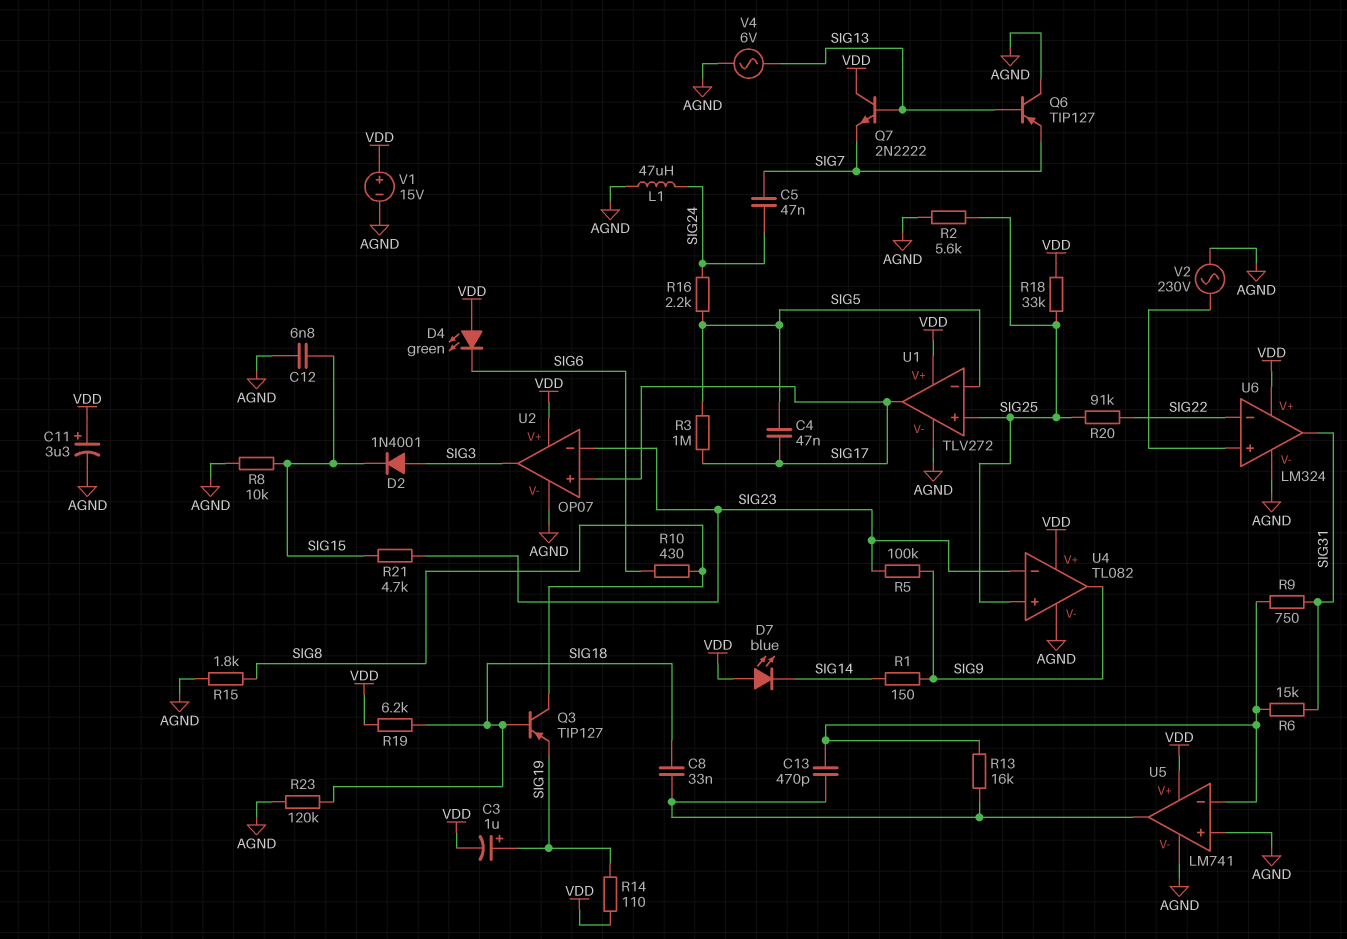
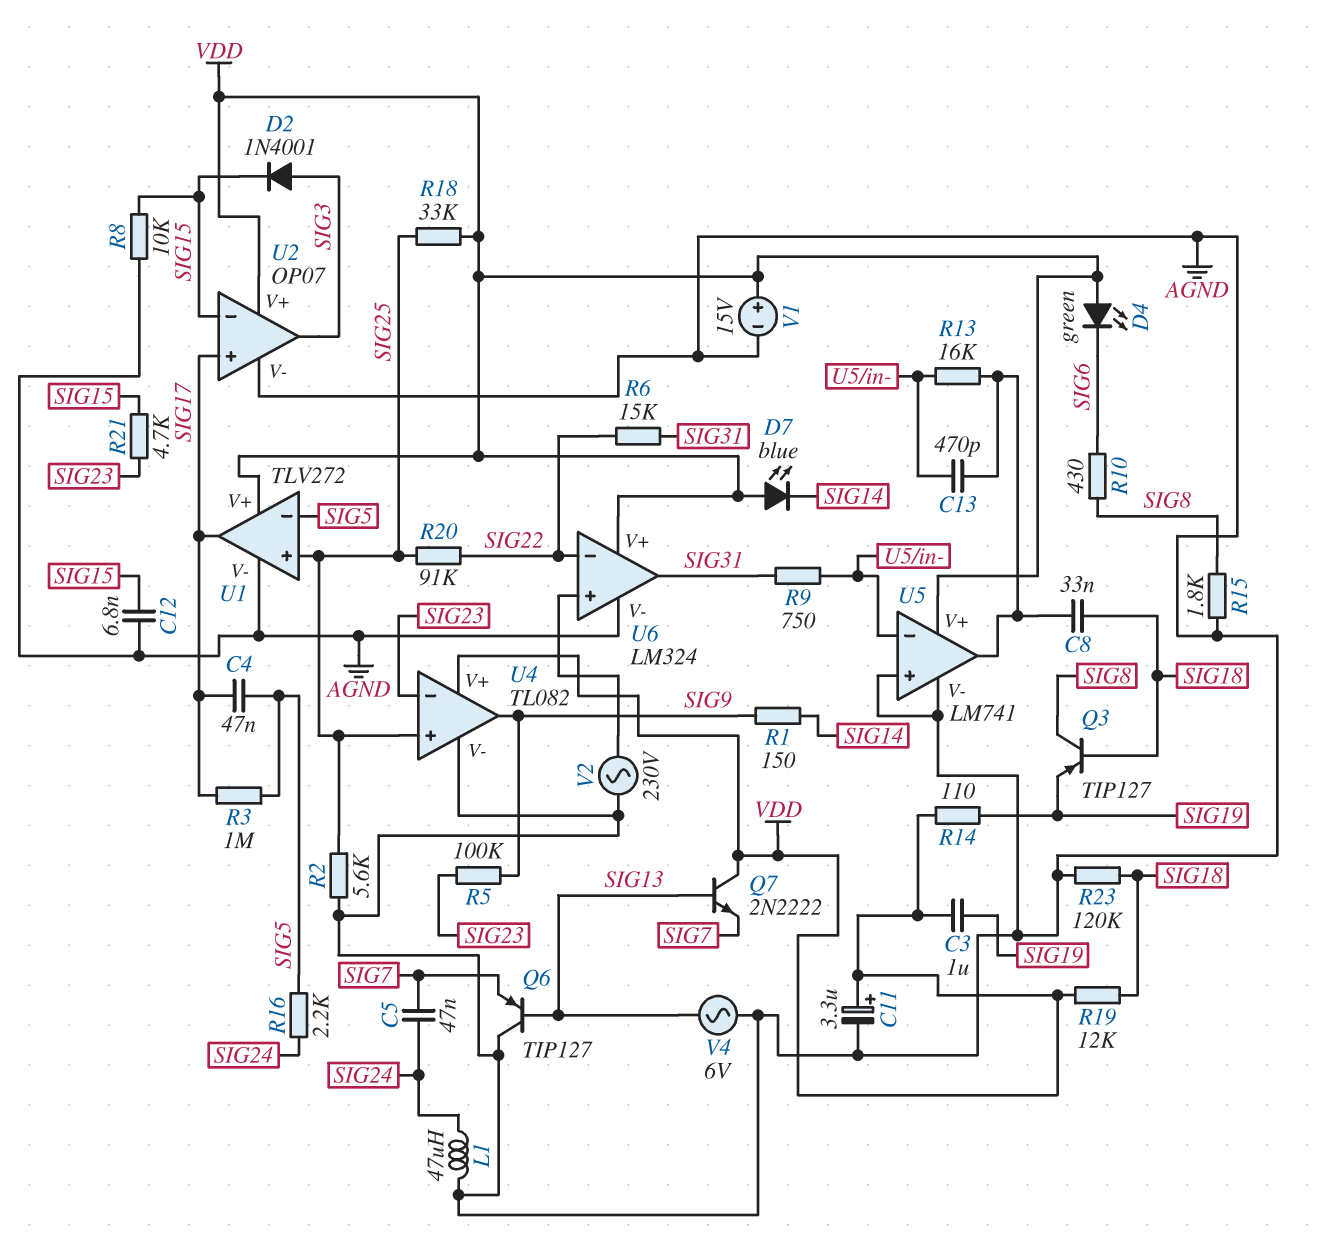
C3: 1uF (plus SIG19, minus VDD) -> 1uF (SIG19, VDD)
R6: 15k (SIG31, U5/in-) -> 15k (SIG22, SIG31)
R19: 6.2k (SIG18, VDD) -> 12k (SIG18, VDD)
U2 pin in-: SIG23 -> SIG15

